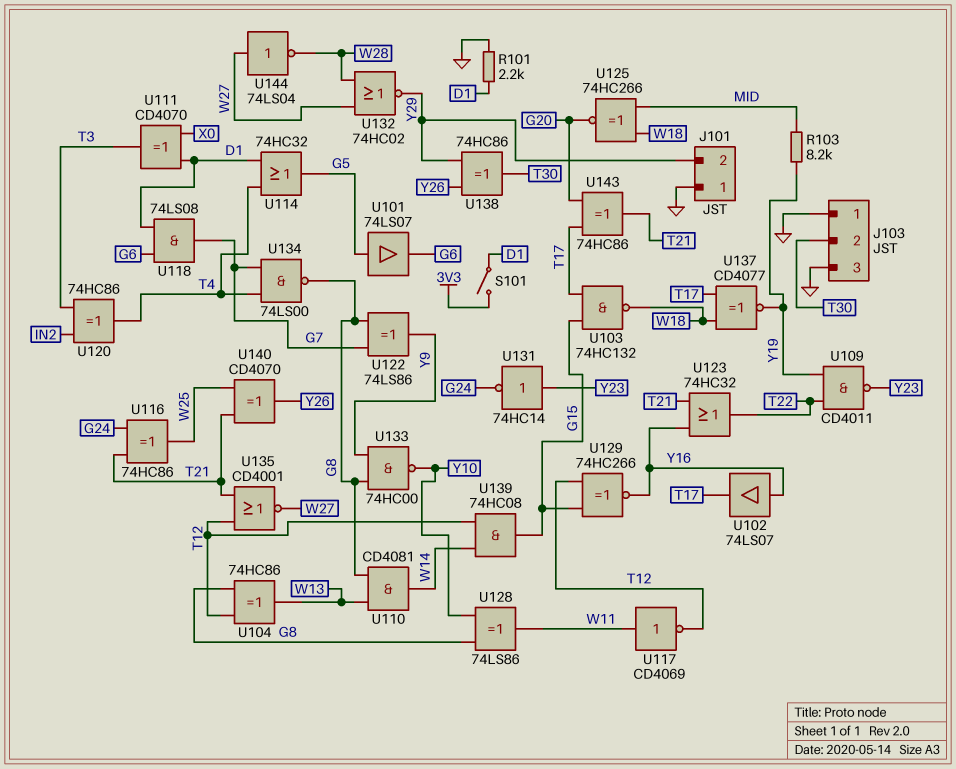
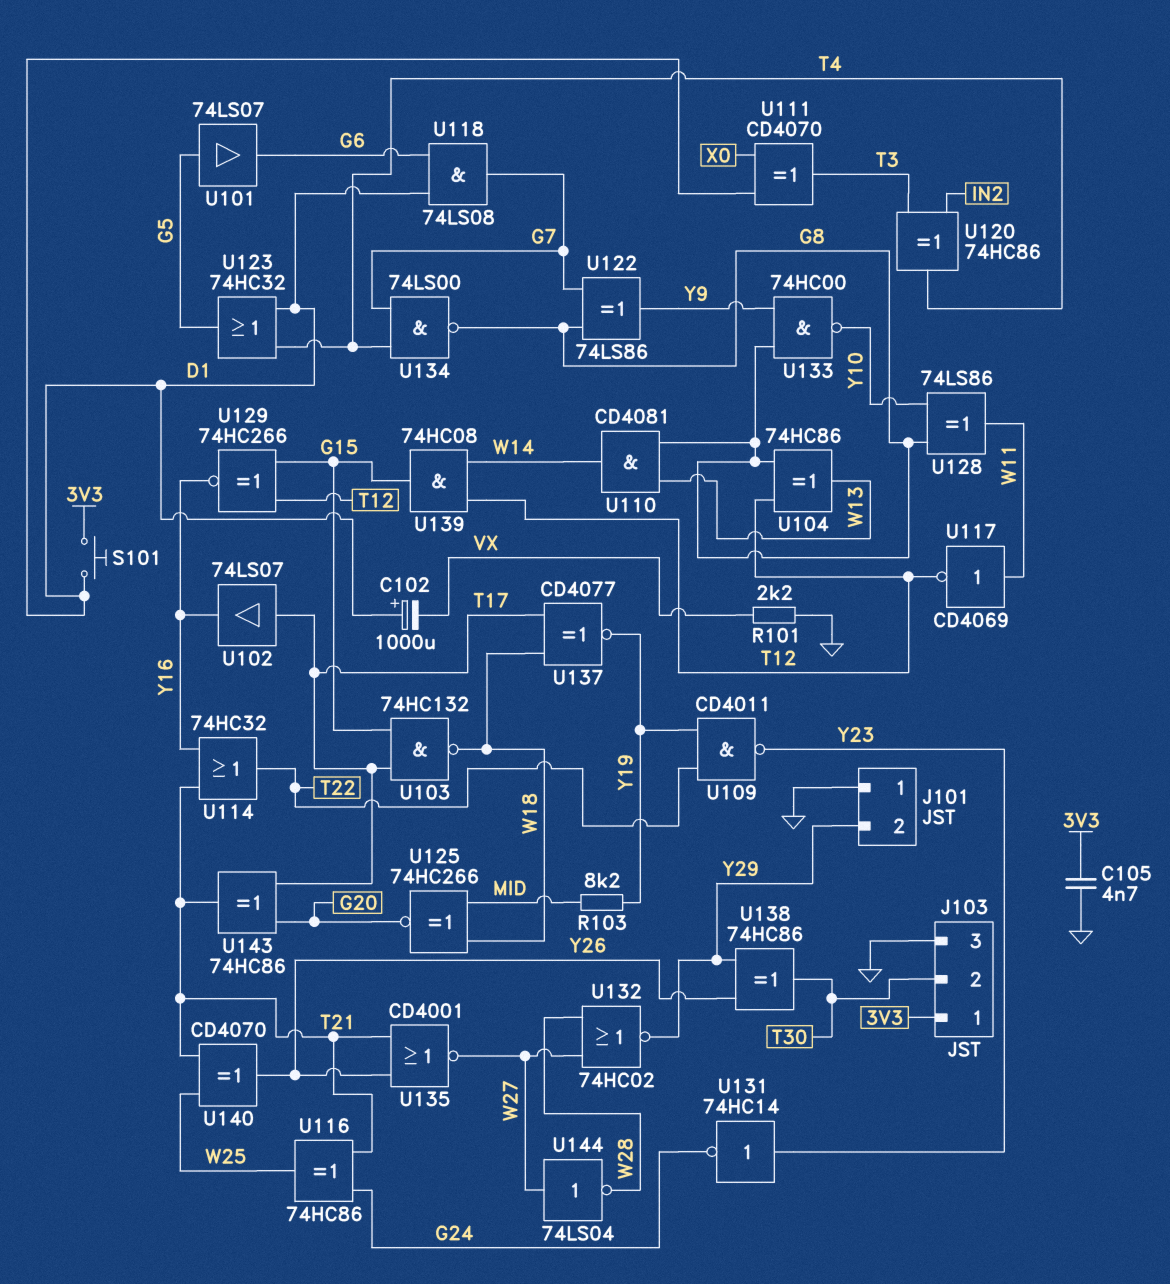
C102: none -> 1000uF (plus D1, minus VX)
C105: none -> 4.7nF (3V3, GND)
J103 pin 1: GND -> 3V3
R101: 2.2k (D1, GND) -> 2.2k (GND, VX)
S101: switch (3V3, D1) -> button (3V3, D1)
U102: buffer 74LS07 (in Y16, out T17) -> buffer 74LS07 (in T17, out Y16)
U114: OR 74HC32 (in D1, in T4, out G5) -> OR 74HC32 (in T21, in Y16, out T22)
U123: OR 74HC32 (in T21, in Y16, out T22) -> OR 74HC32 (in D1, in T4, out G5)
U135: NOR CD4001 (in T12, in T21, out W27) -> NOR CD4001 (in T21, in Y26, out W27)

